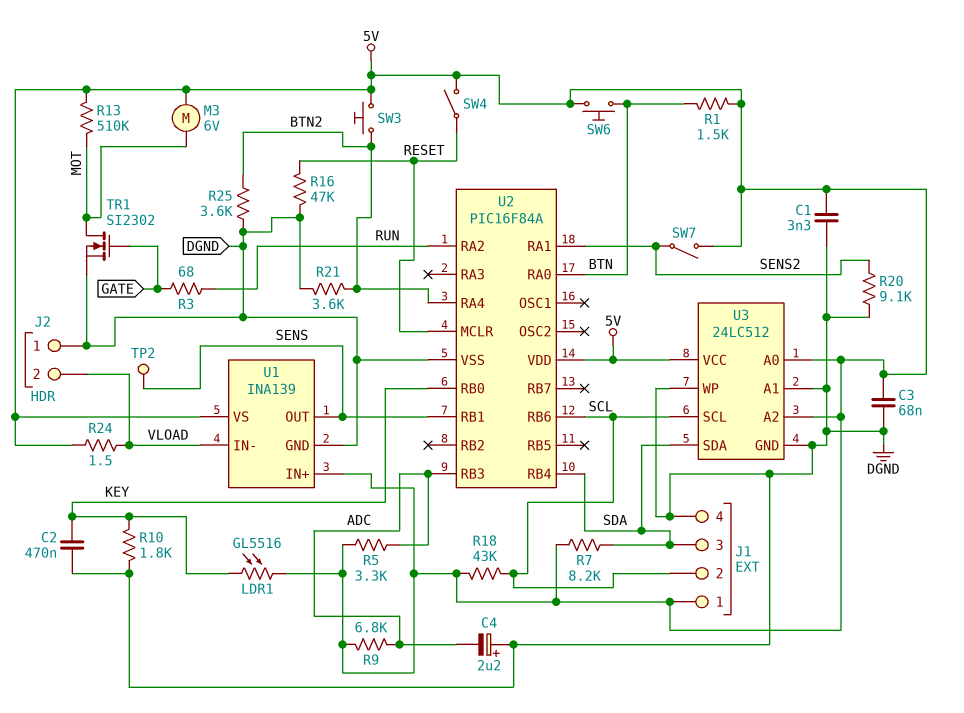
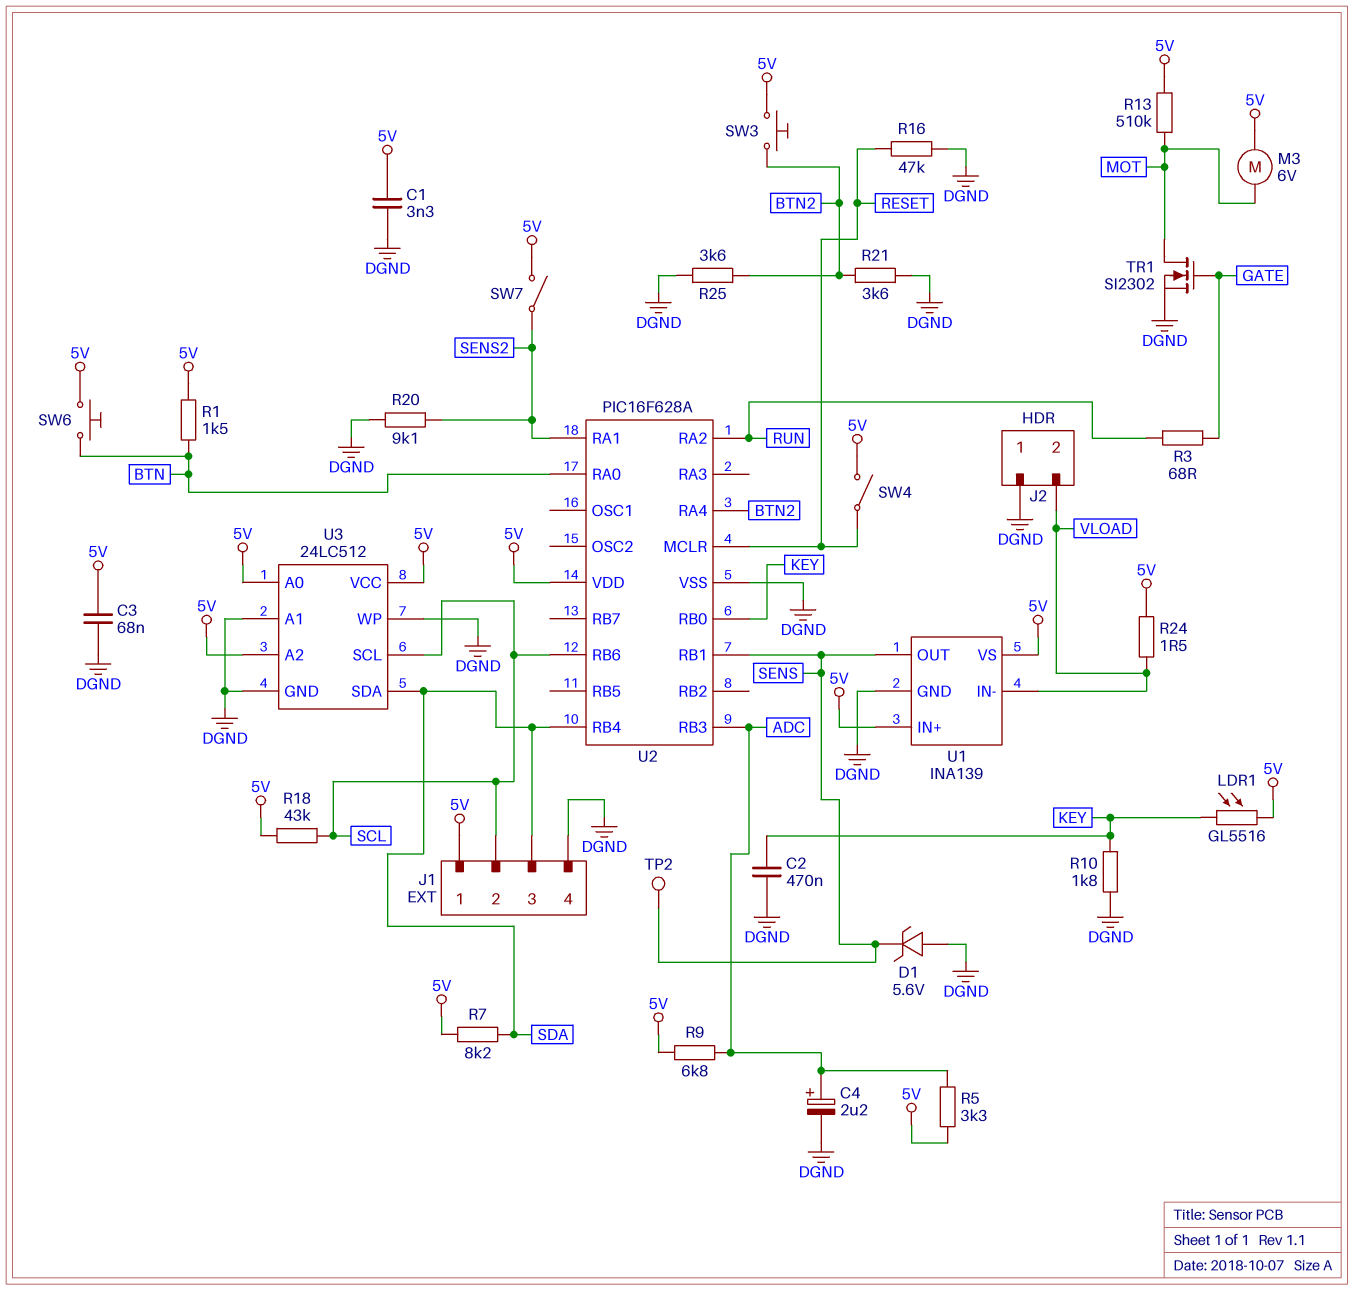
C4: 2.2uF (plus DGND, minus ADC) -> 2.2uF (plus ADC, minus DGND)
D1: none -> zener 5.6V (A DGND, K SENS)
U2: PIC16F84A -> PIC16F628A

